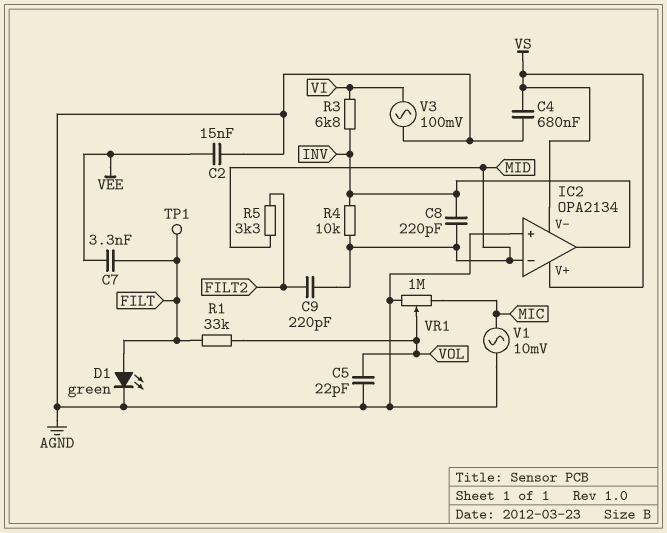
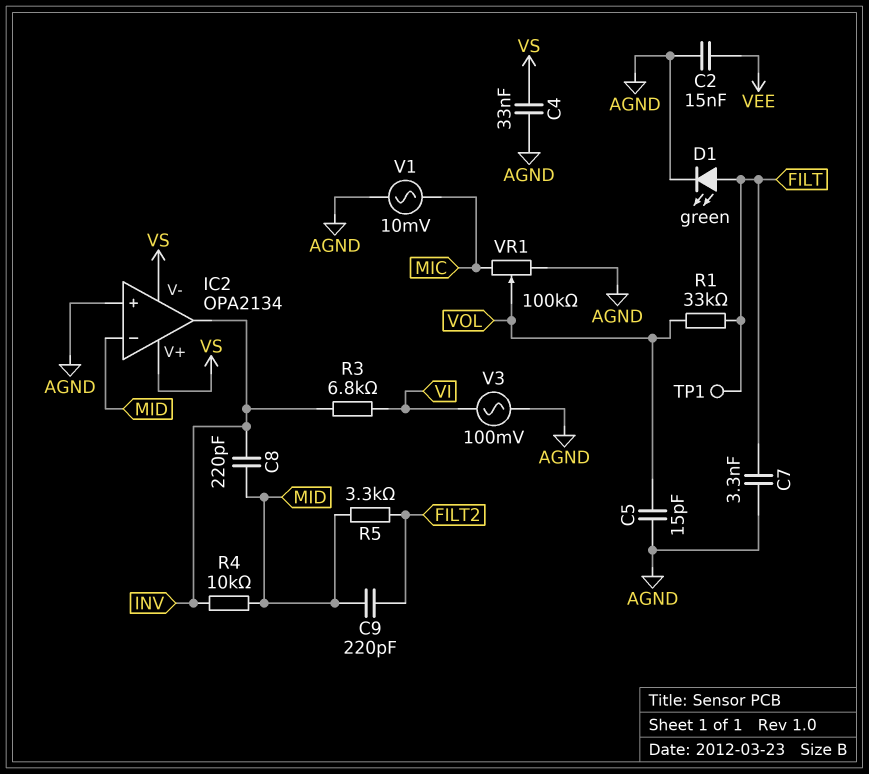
C4: 680nF (AGND, VS) -> 33nF (AGND, VS)
C5: 22pF (AGND, VOL) -> 15pF (AGND, VOL)
C7: 3.3nF (FILT, VEE) -> 3.3nF (AGND, FILT)
VR1: 1M (AGND, MIC, wiper VOL) -> 100k (AGND, MIC, wiper VOL)

